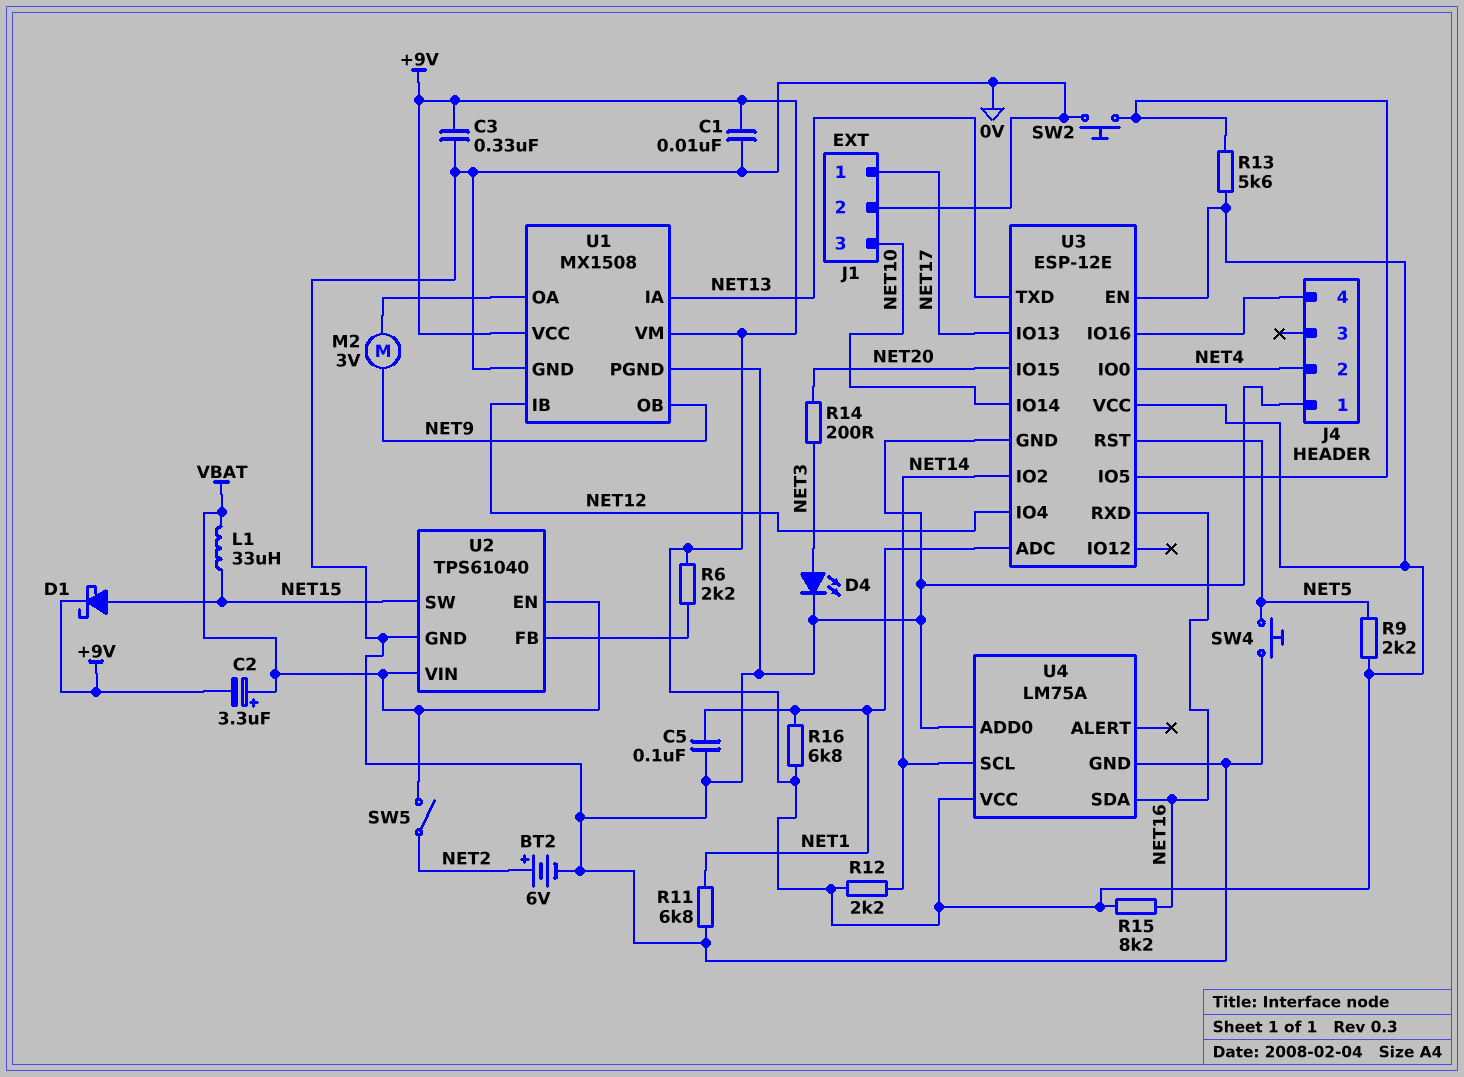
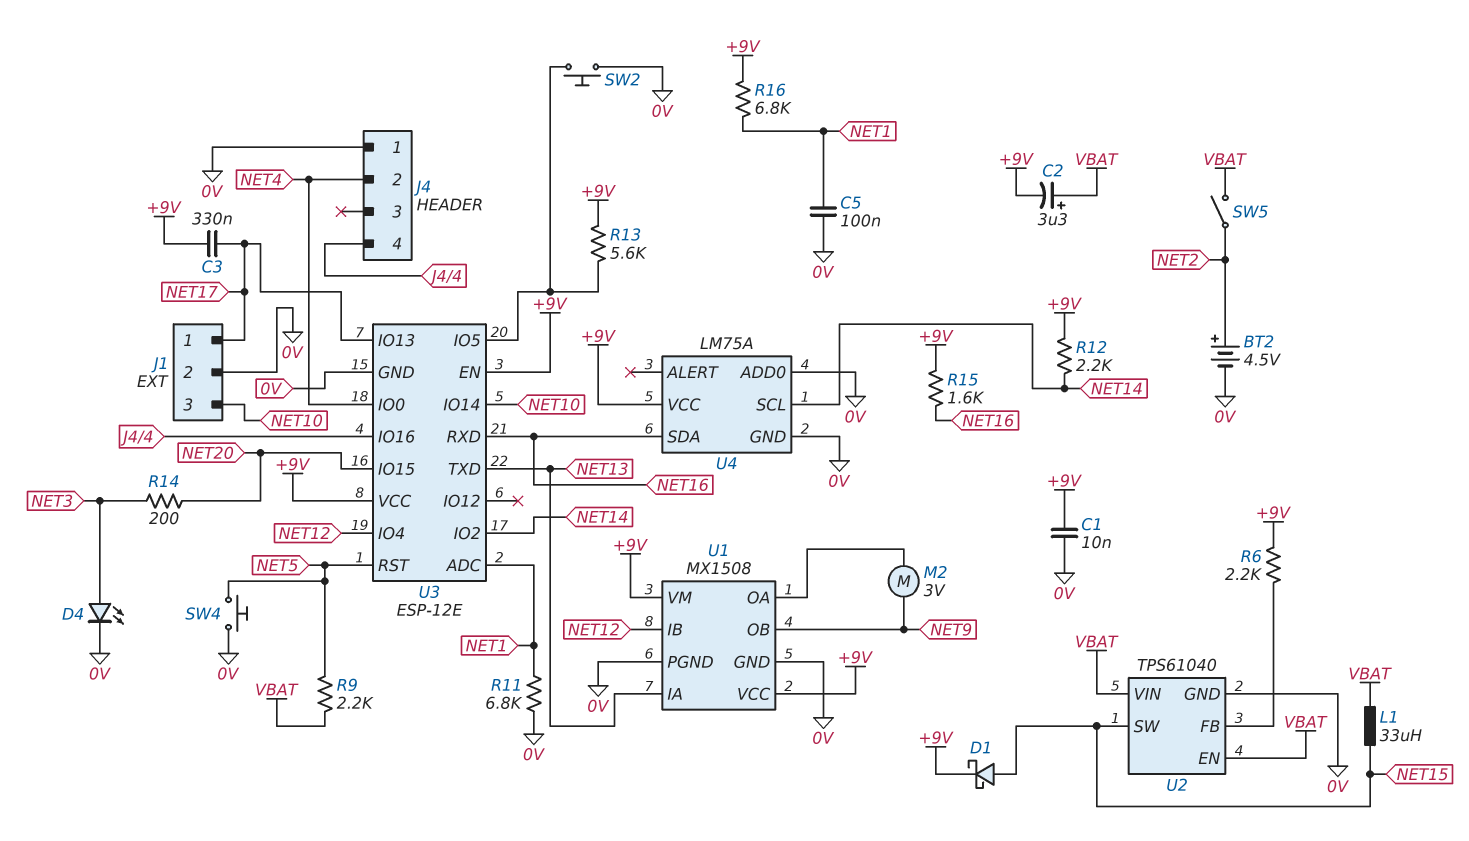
BT2: 6V (plus NET2, minus 0V) -> 4.5V (plus NET2, minus 0V)
C3: 330nF (+9V, 0V) -> 330nF (+9V, NET17)
R9: 2.2k (+9V, NET5) -> 2.2k (NET5, VBAT)
R15: 8.2k (+9V, NET16) -> 1.6k (+9V, NET16)

